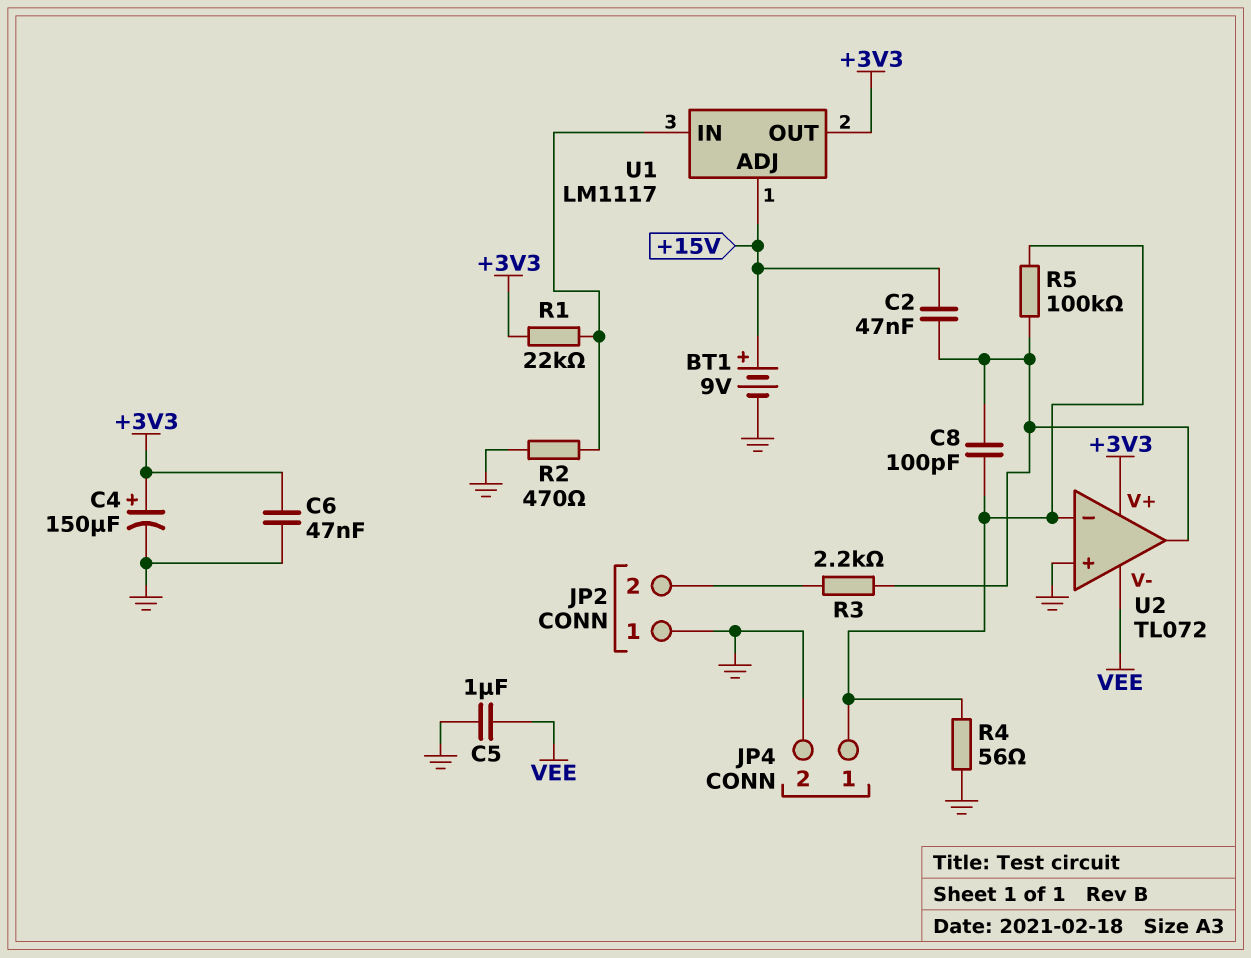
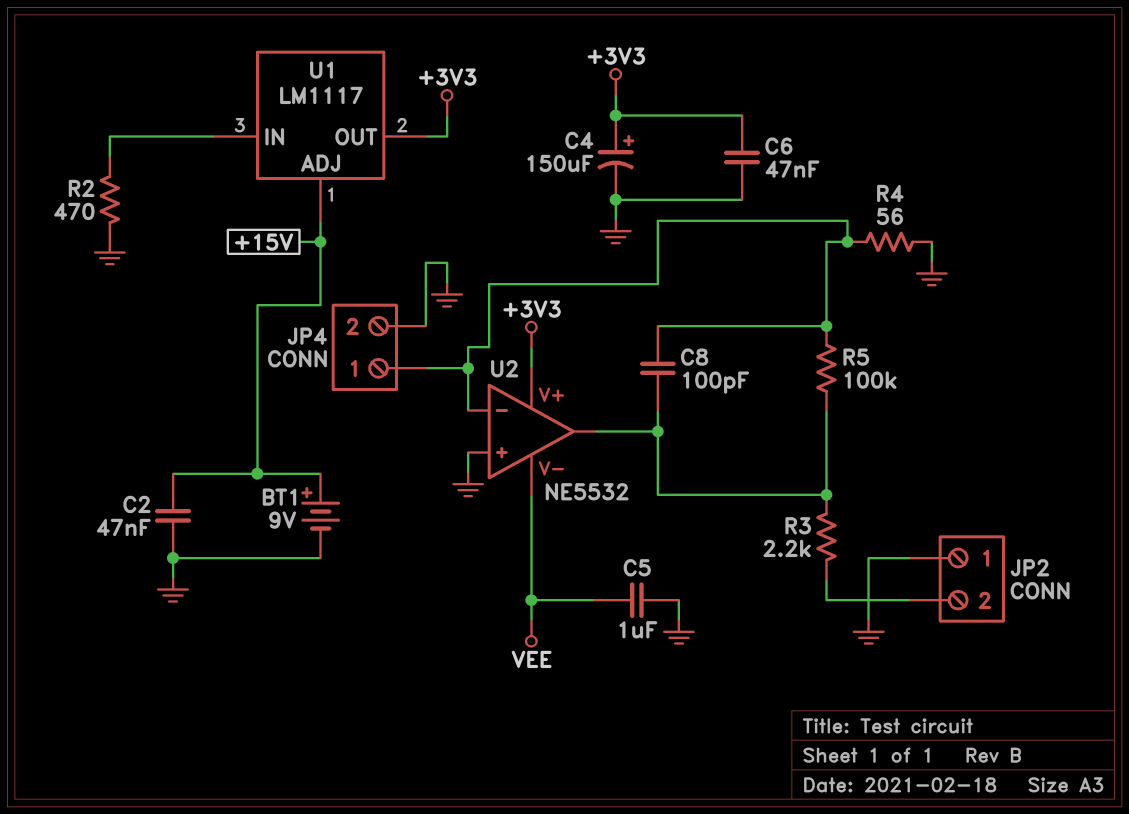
C2: 47nF (+15V, U2/out) -> 47nF (+15V, GND)
R1: 22k (+3V3, U1/IN) -> none
U2: TL072 -> NE5532

